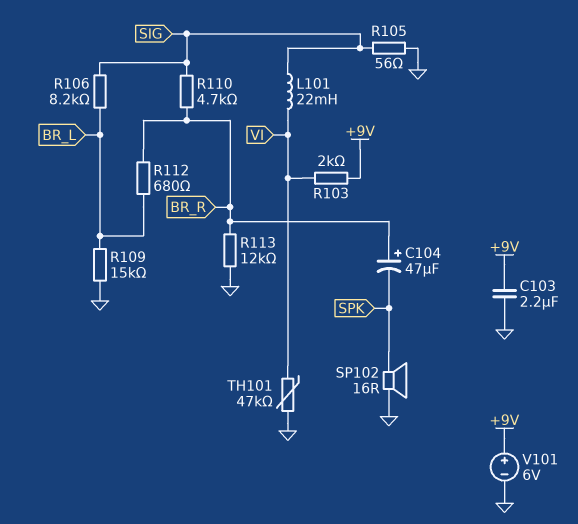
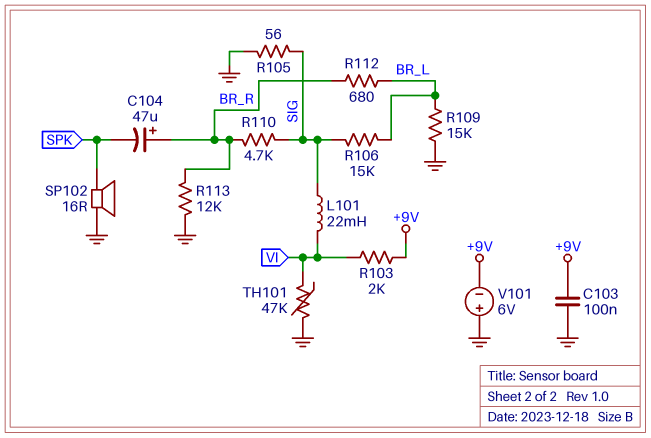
C103: 2.2uF (+9V, GND) -> 100nF (+9V, GND)
R106: 8.2k (BR_L, SIG) -> 15k (BR_L, SIG)
V101: 6V (plus +9V, minus GND) -> 6V (plus GND, minus +9V)

